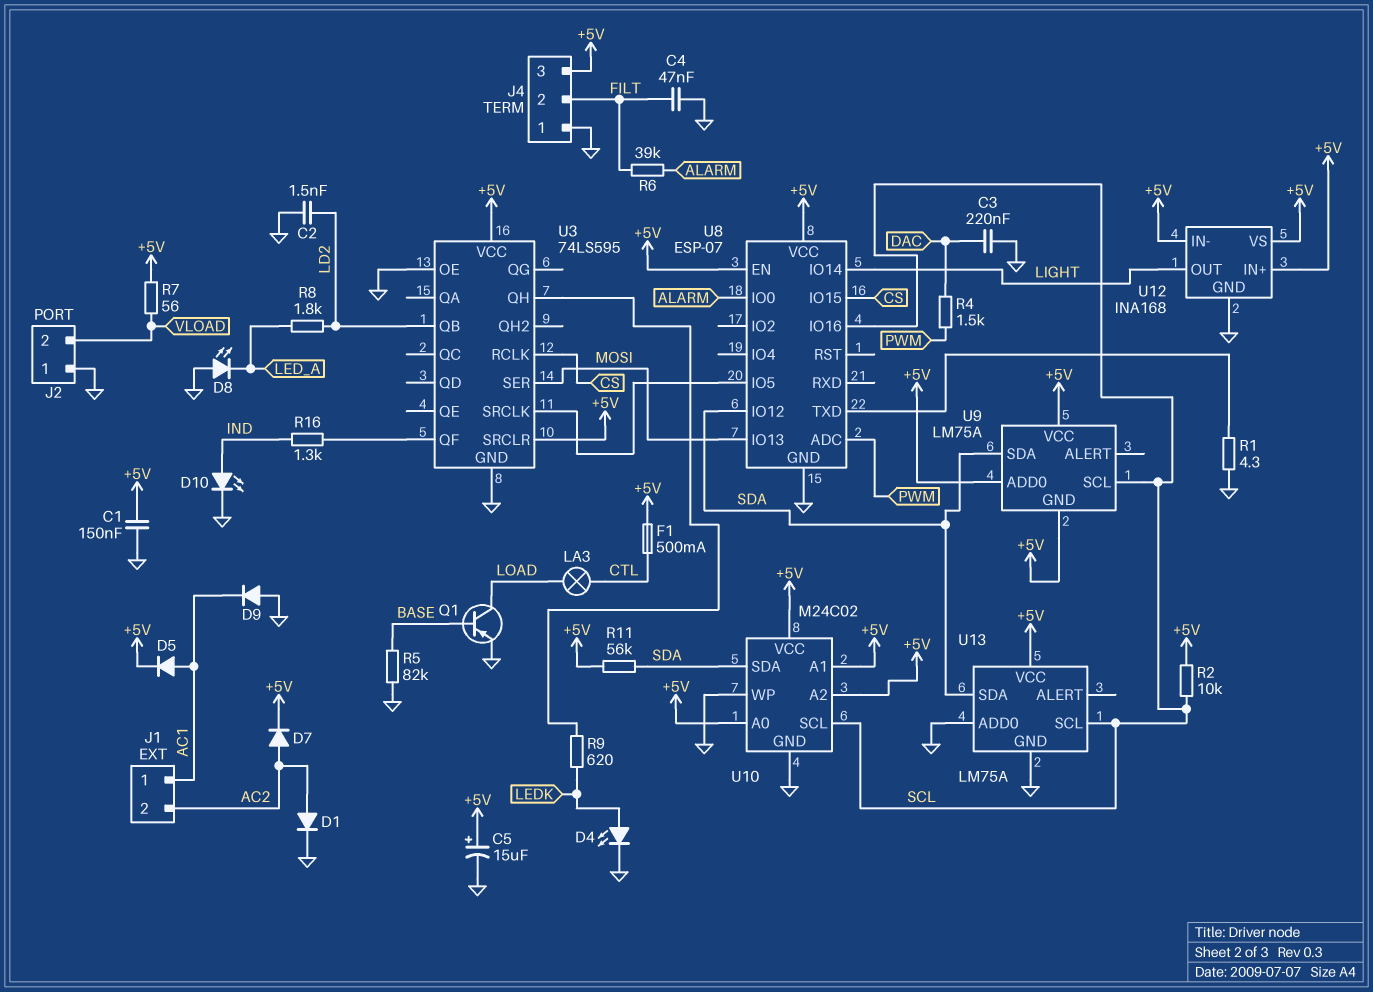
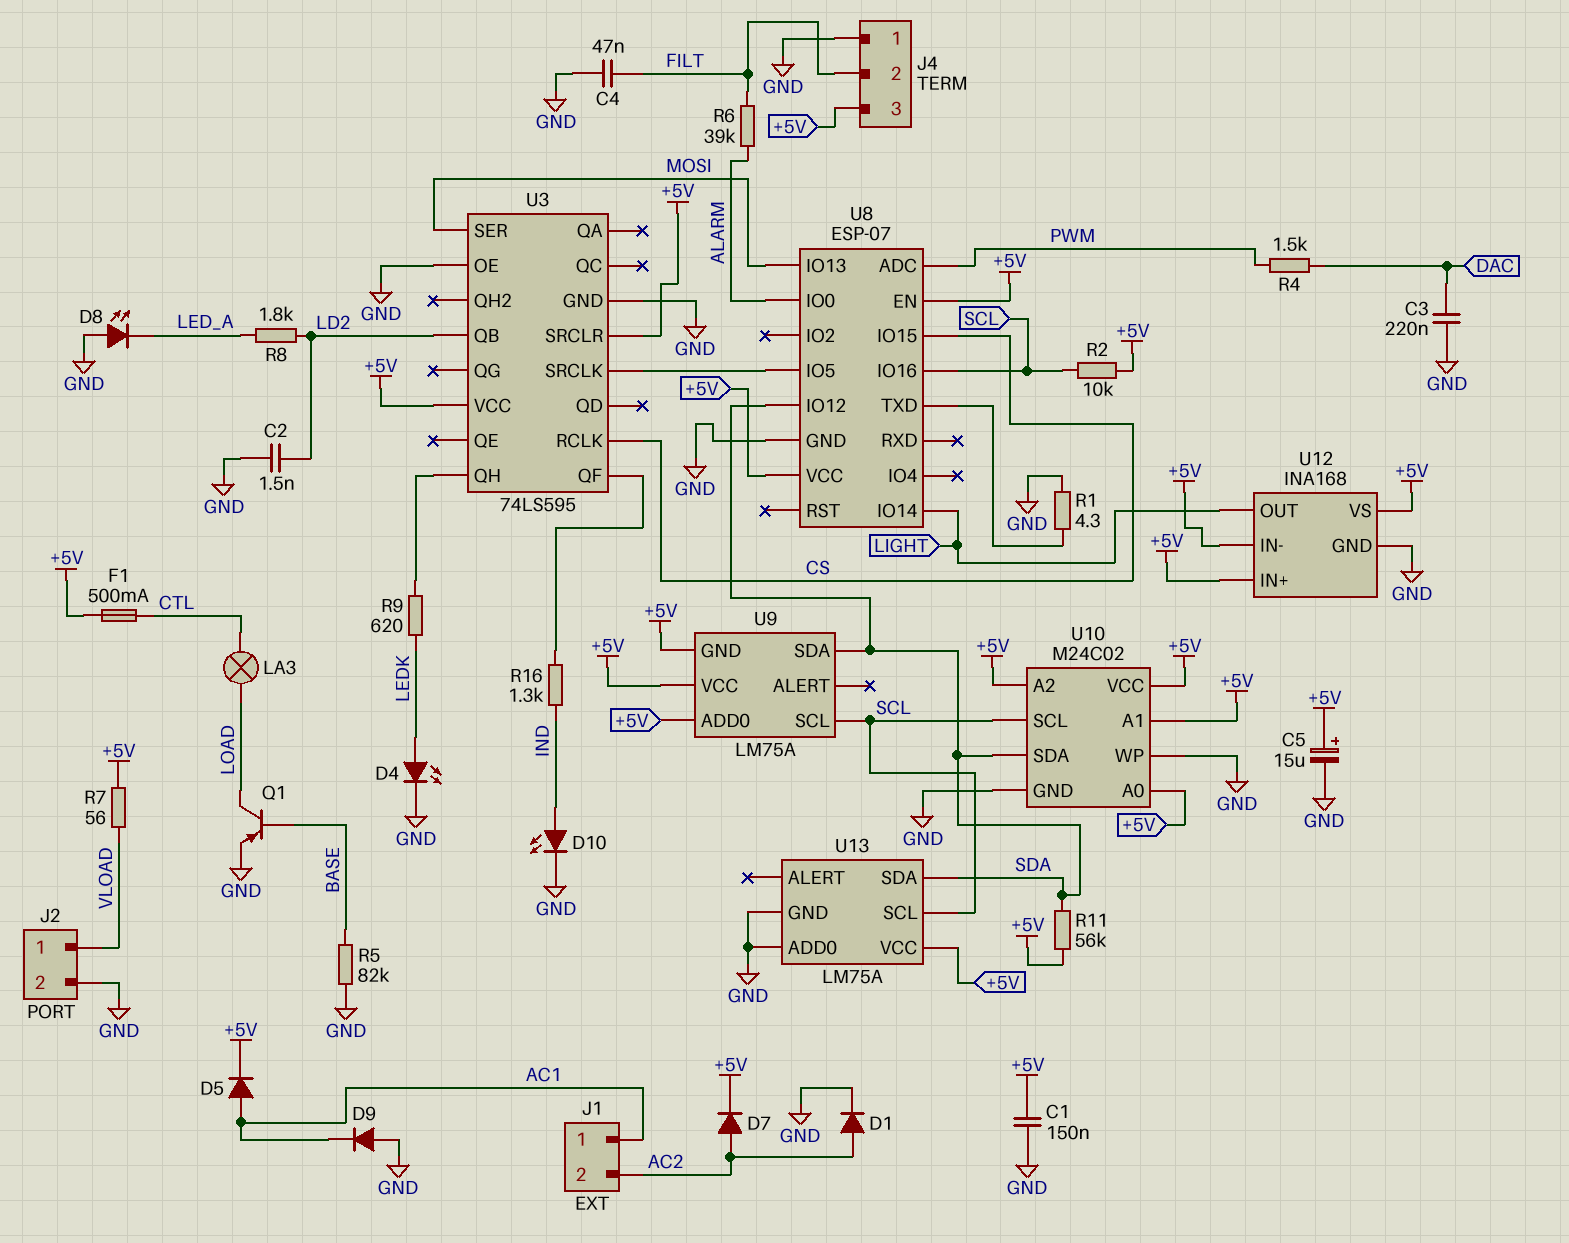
J2 pin 1: GND -> VLOAD
J2 pin 2: VLOAD -> GND

